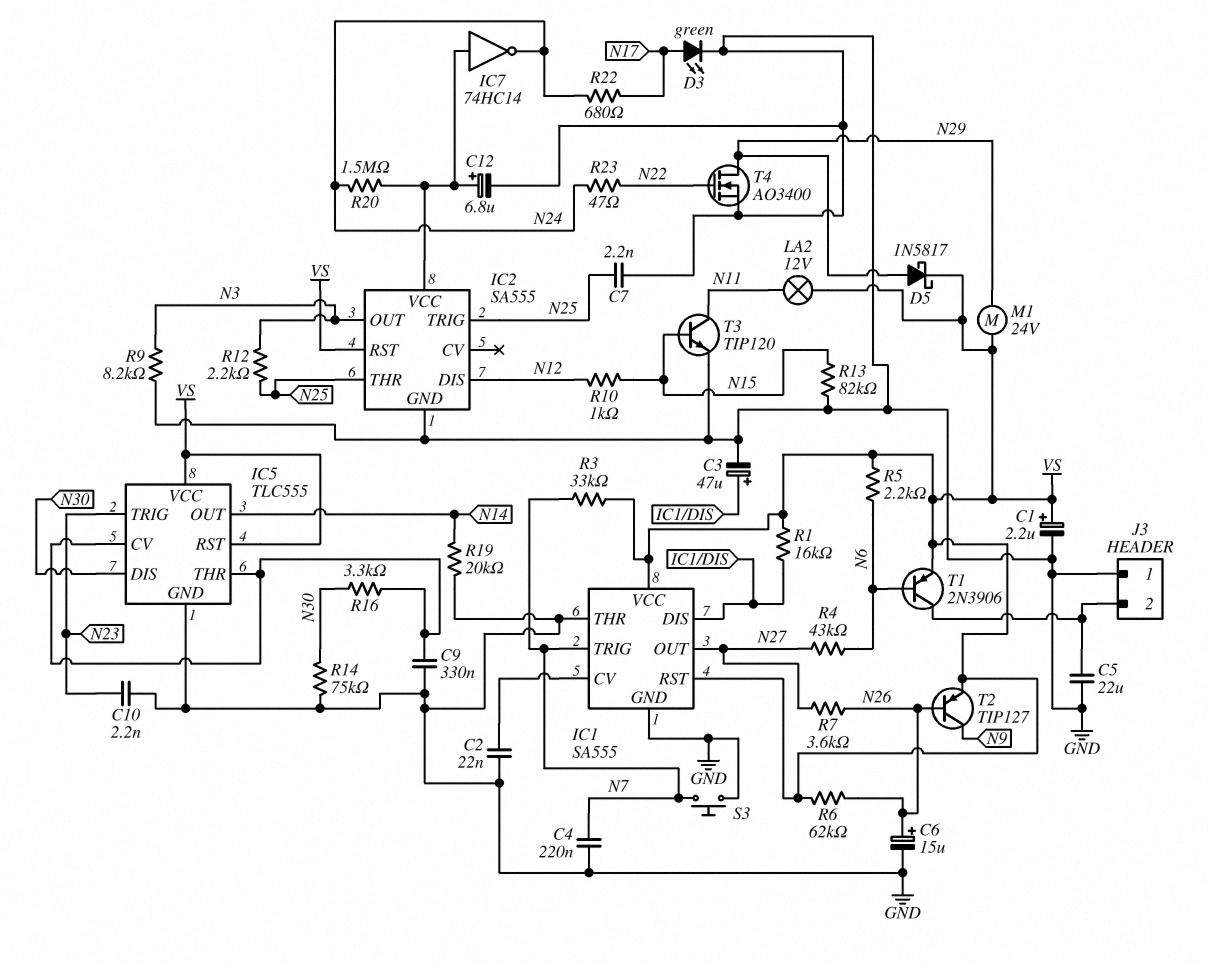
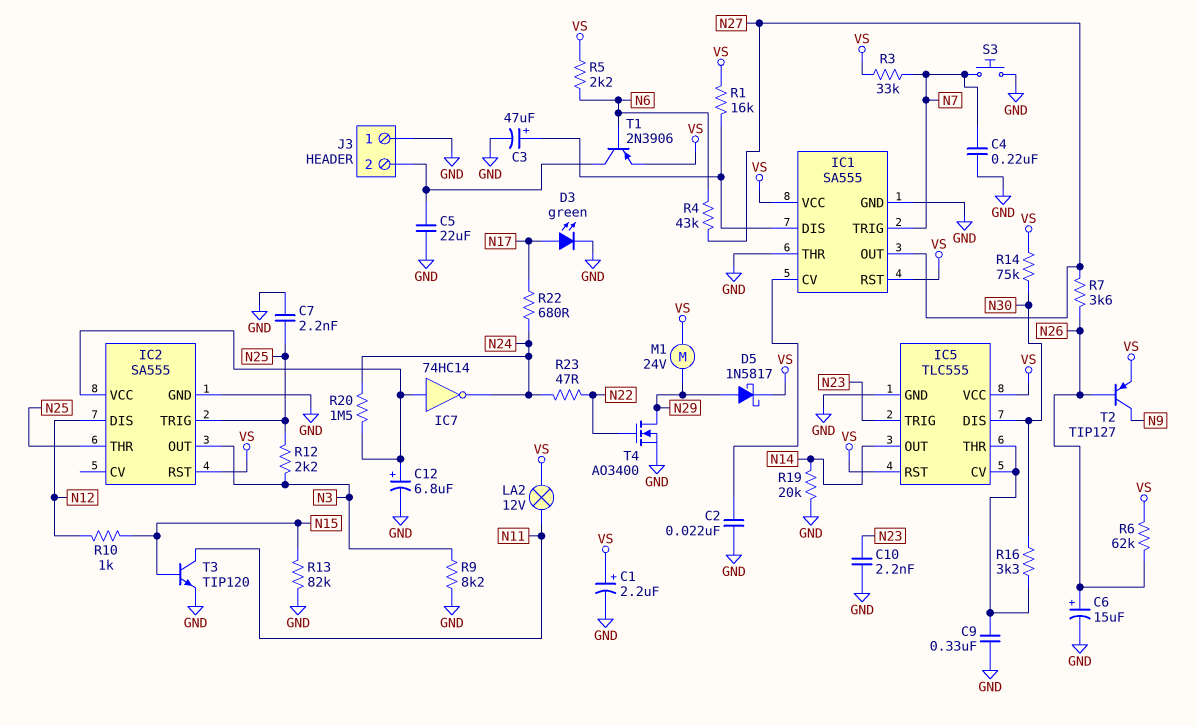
R14: 75k (GND, N30) -> 75k (N30, VS)

